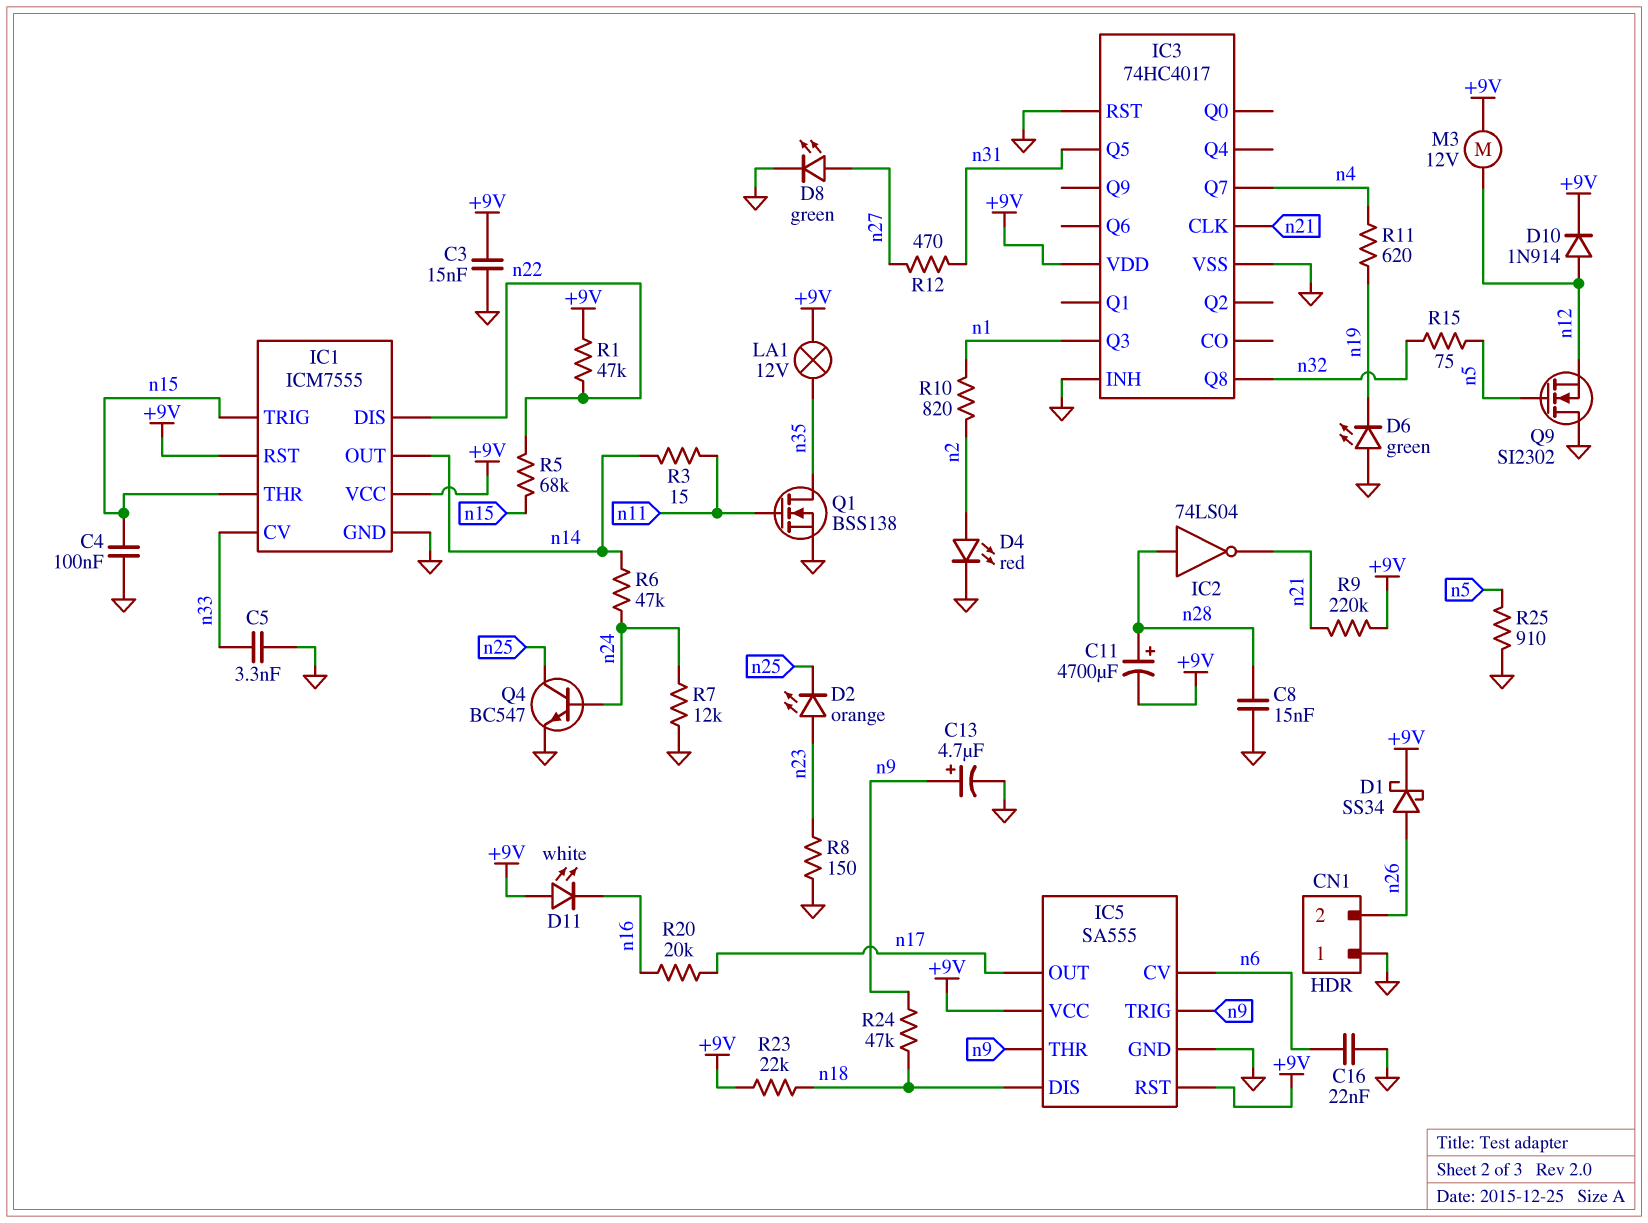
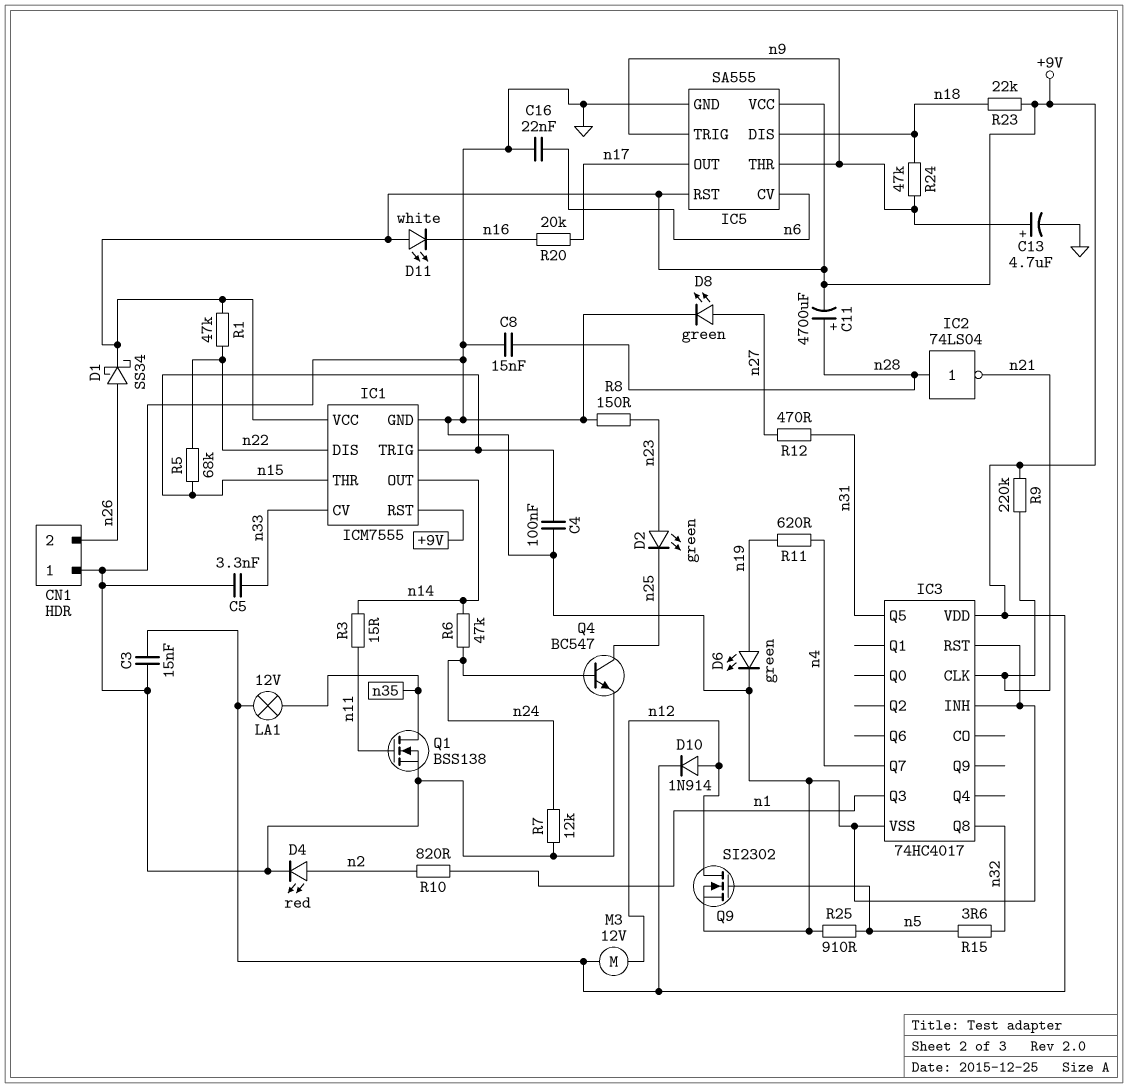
D2: LED orange (A n23, K n25) -> LED green (A n23, K n25)
D6: LED green (A GND, K n19) -> LED green (A n19, K GND)
Q9: NMOS SI2302 (G n5, D GND, S n12) -> NMOS SI2302 (G n5, D n12, S GND)
R15: 75 (n5, n32) -> 3.6 (n5, n32)

